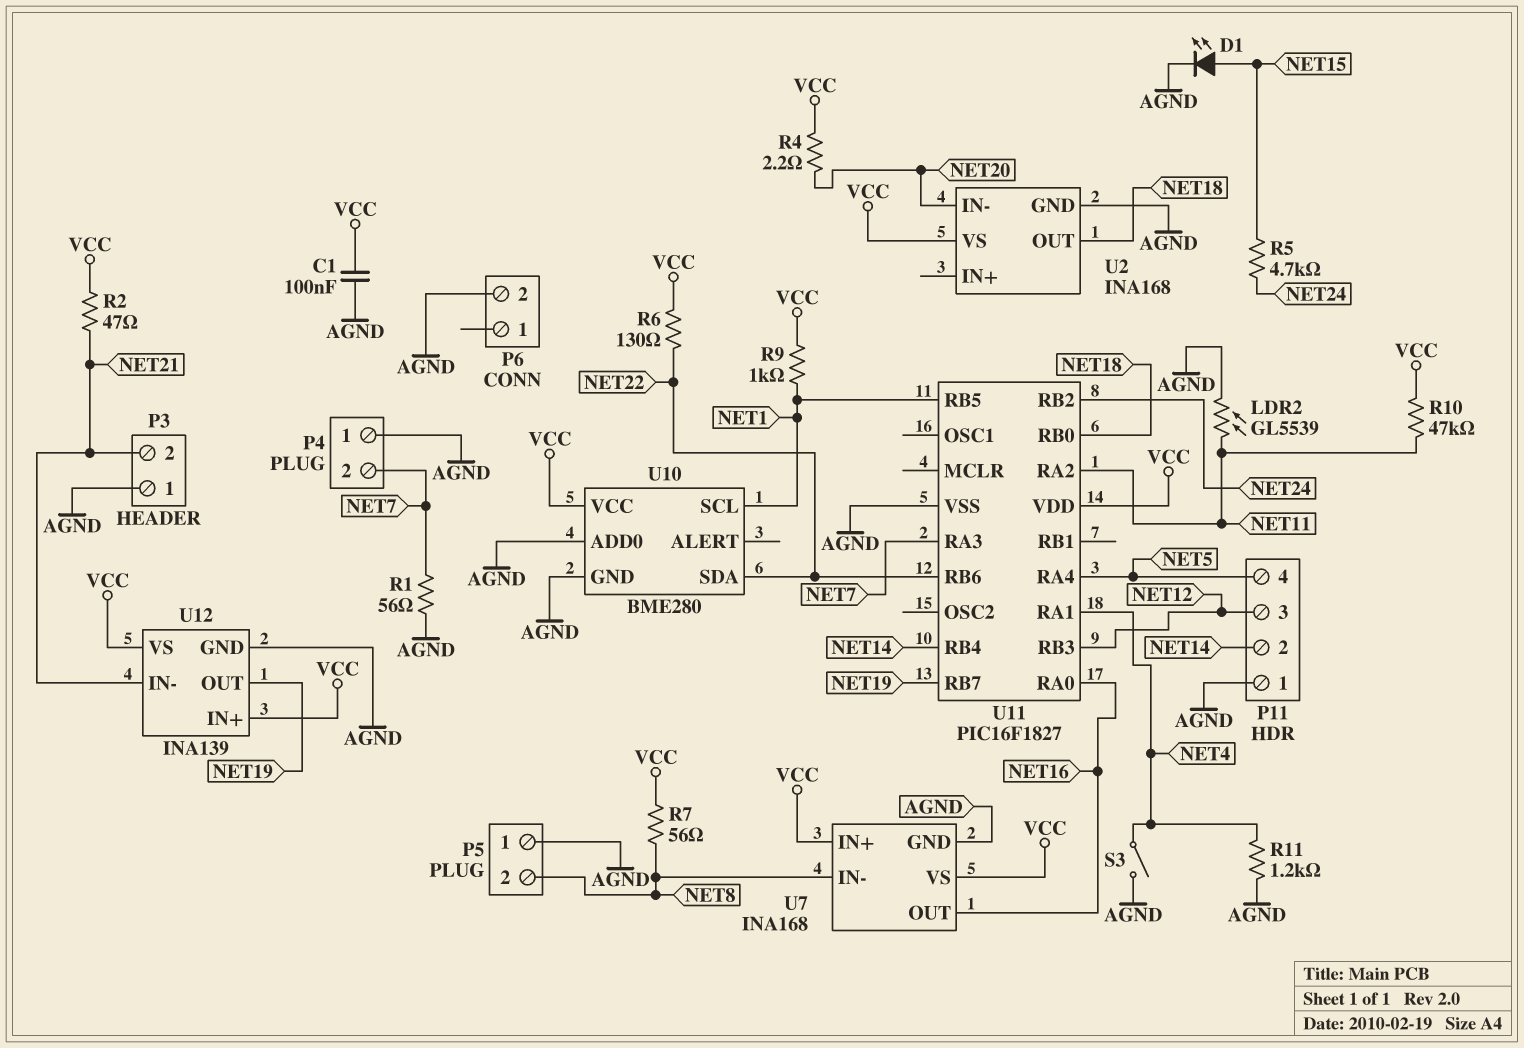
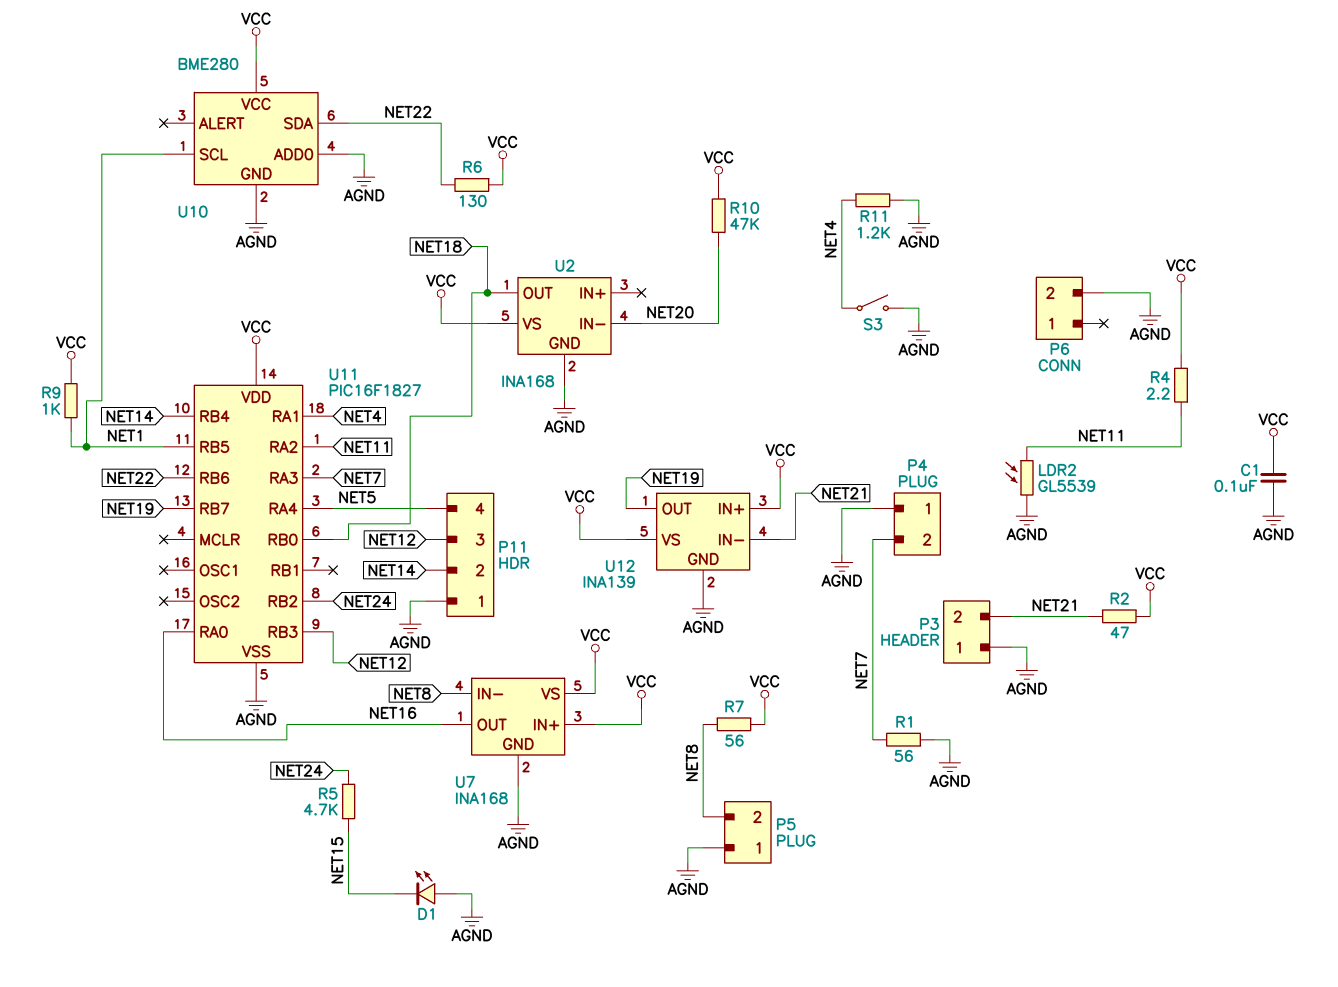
D1: LED (A NET15, K AGND) -> LED (A AGND, K NET15)
R4: 2.2 (NET20, VCC) -> 2.2 (NET11, VCC)
R10: 47k (NET11, VCC) -> 47k (NET20, VCC)

